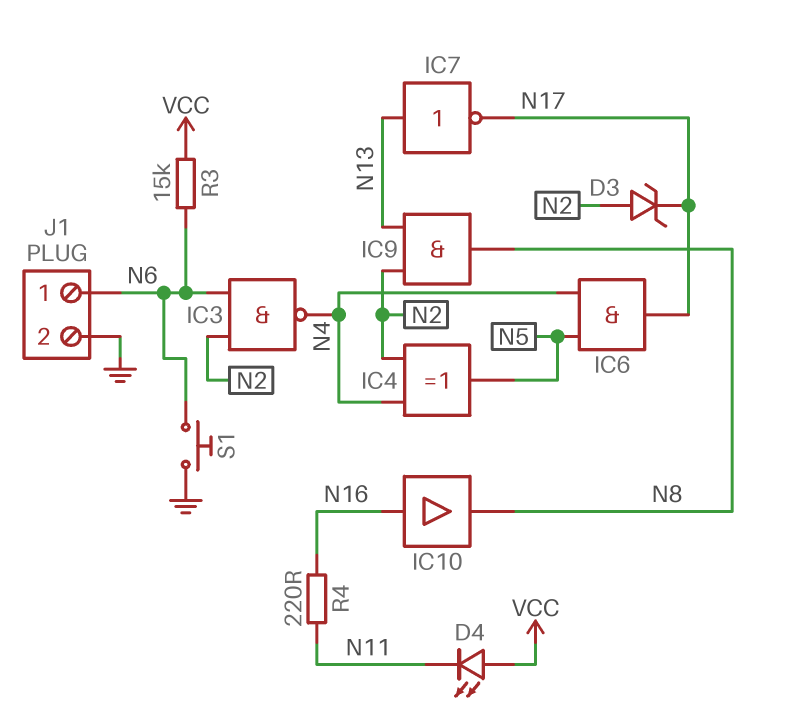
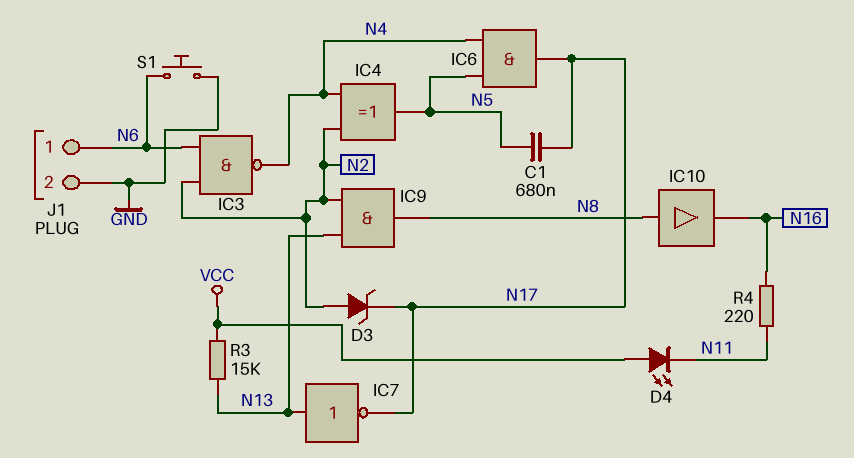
C1: none -> 680nF (N5, N17)
IC10: buffer (in N16, out N8) -> buffer (in N8, out N16)
R3: 15k (N6, VCC) -> 15k (N13, VCC)

